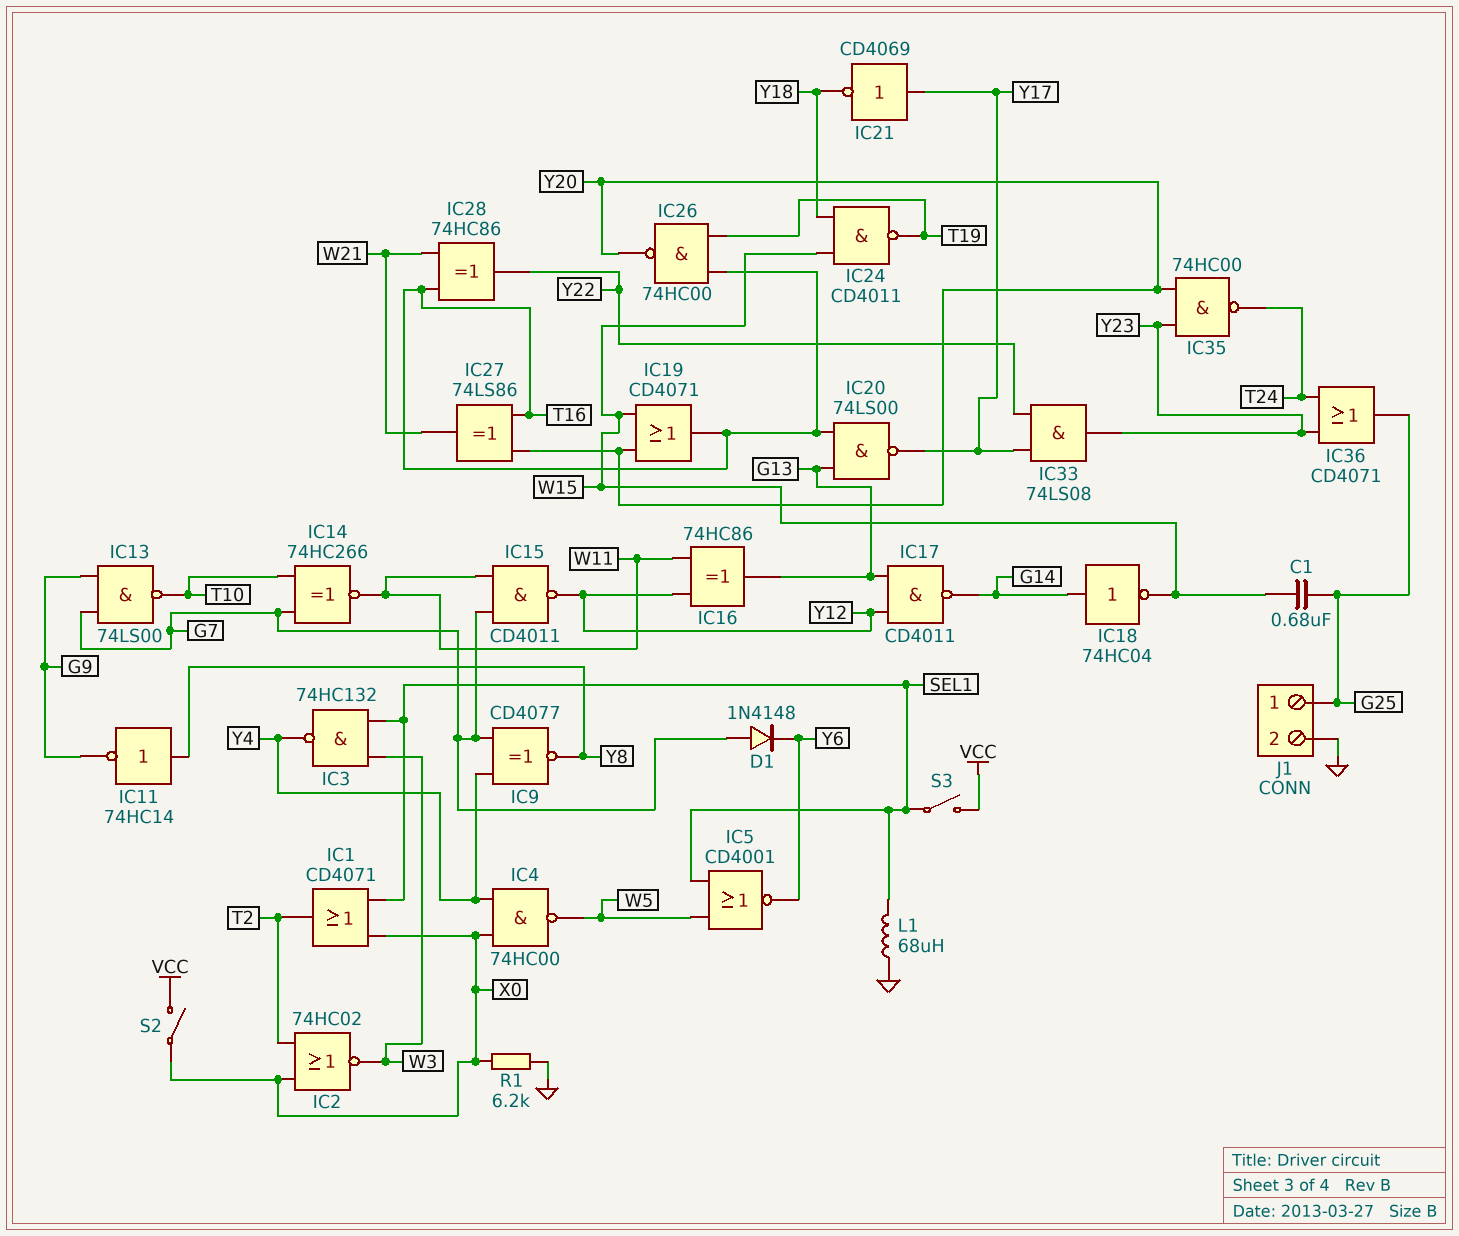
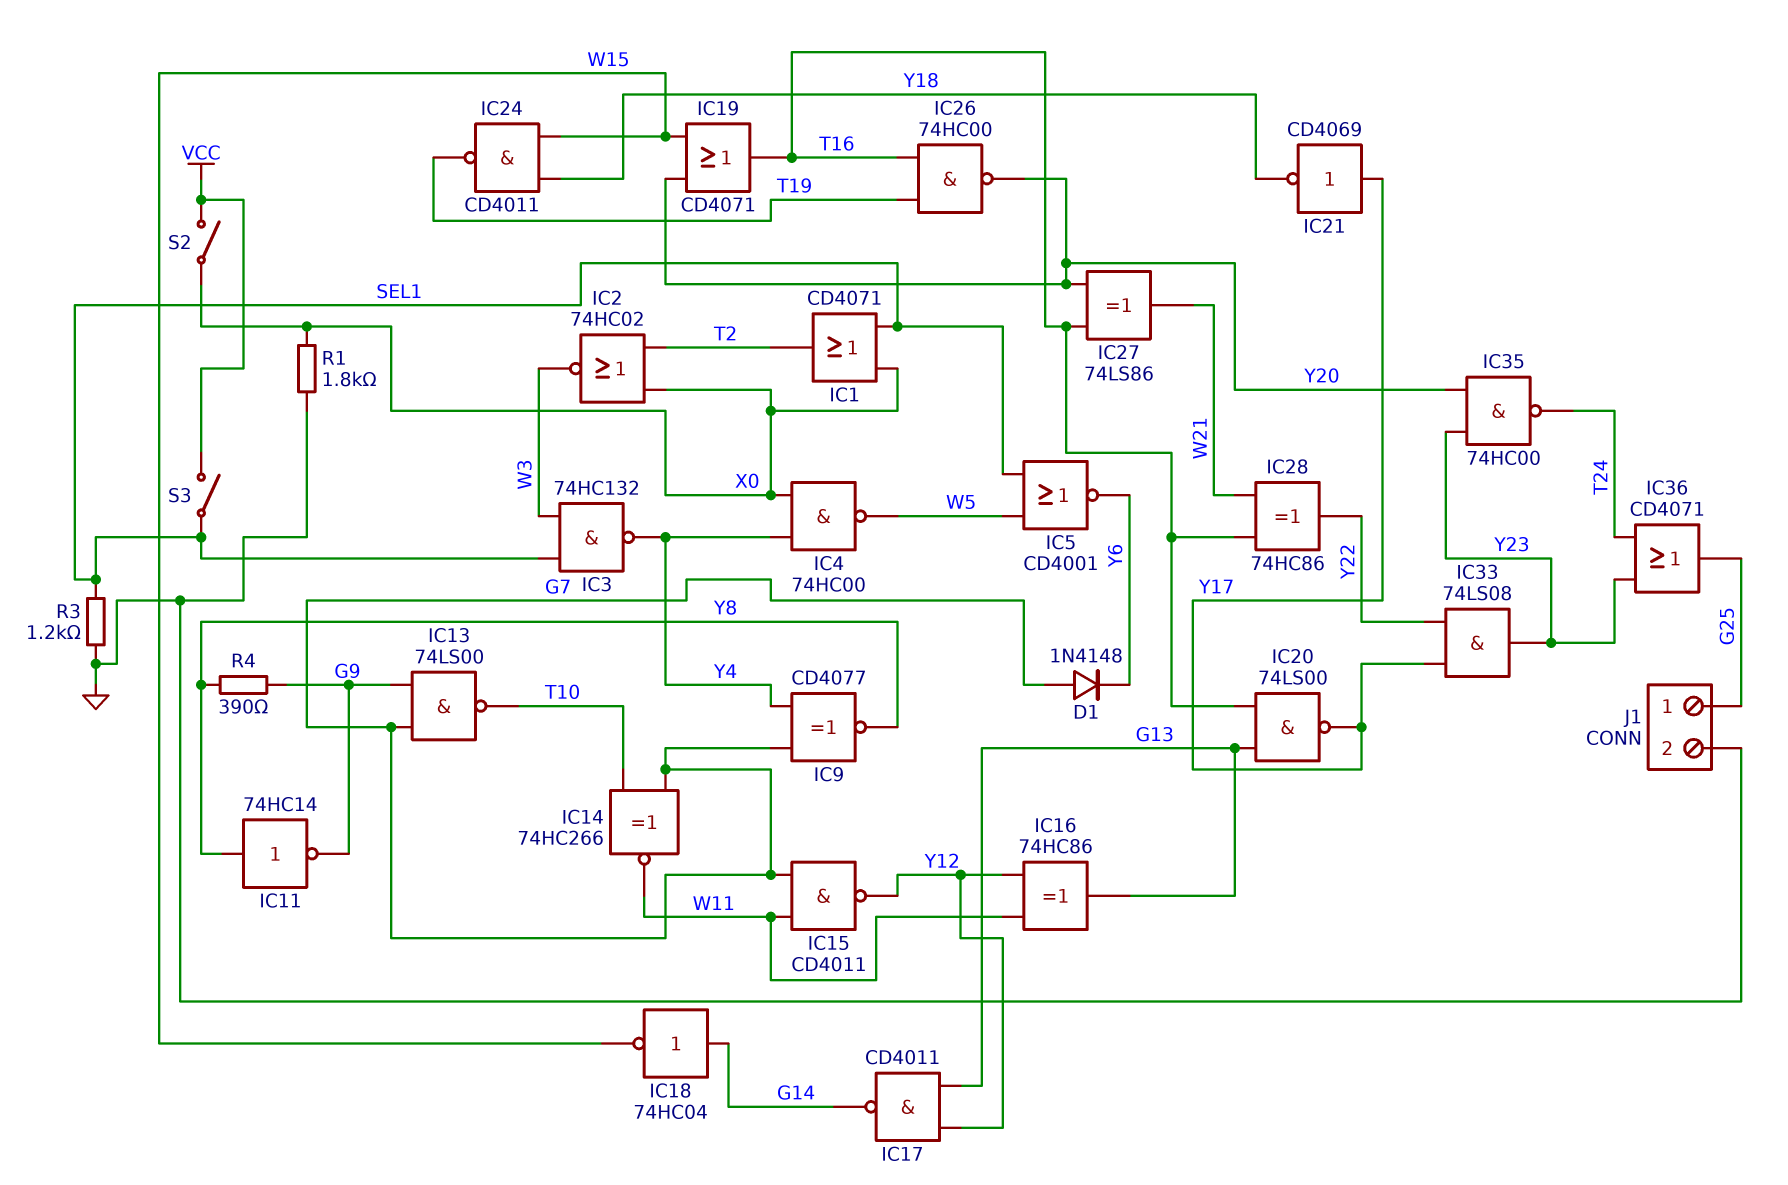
C1: 680nF (G25, W15) -> none
L1: 68uH (GND, SEL1) -> none
R1: 6.2k (GND, X0) -> 1.8k (GND, X0)
R3: none -> 1.2k (GND, SEL1)
R4: none -> 390 (G9, Y8)

